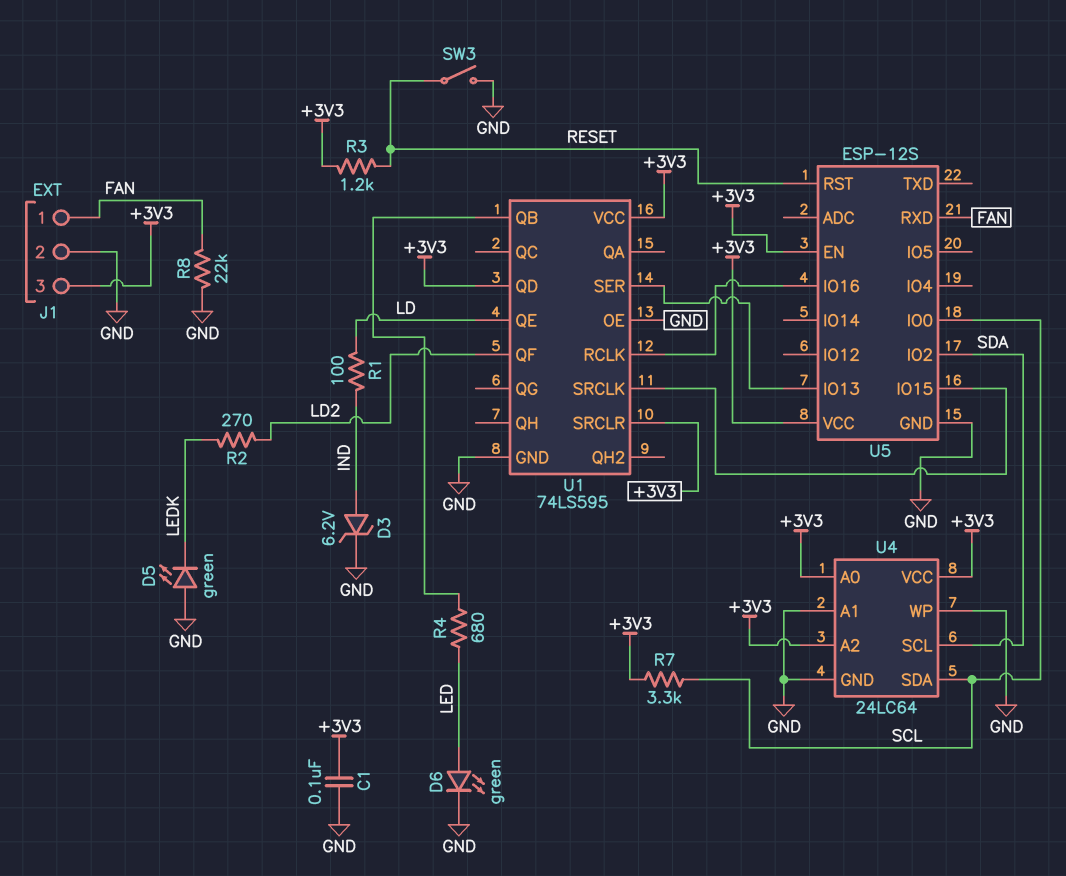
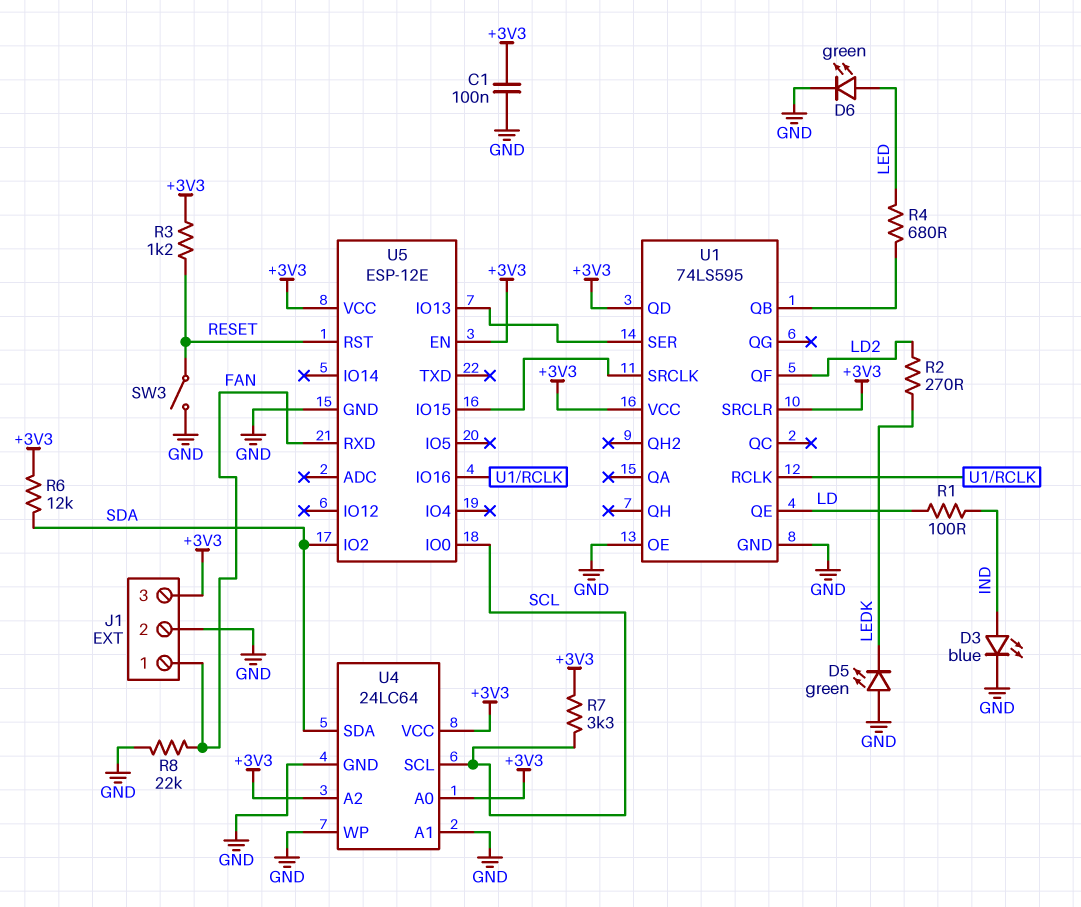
D3: zener 6.2V (A IND, K GND) -> LED blue (A IND, K GND)
R6: none -> 12k (+3V3, SDA)
U4 pin SCL: SDA -> SCL
U4 pin SDA: SCL -> SDA
U5: ESP-12S -> ESP-12E

